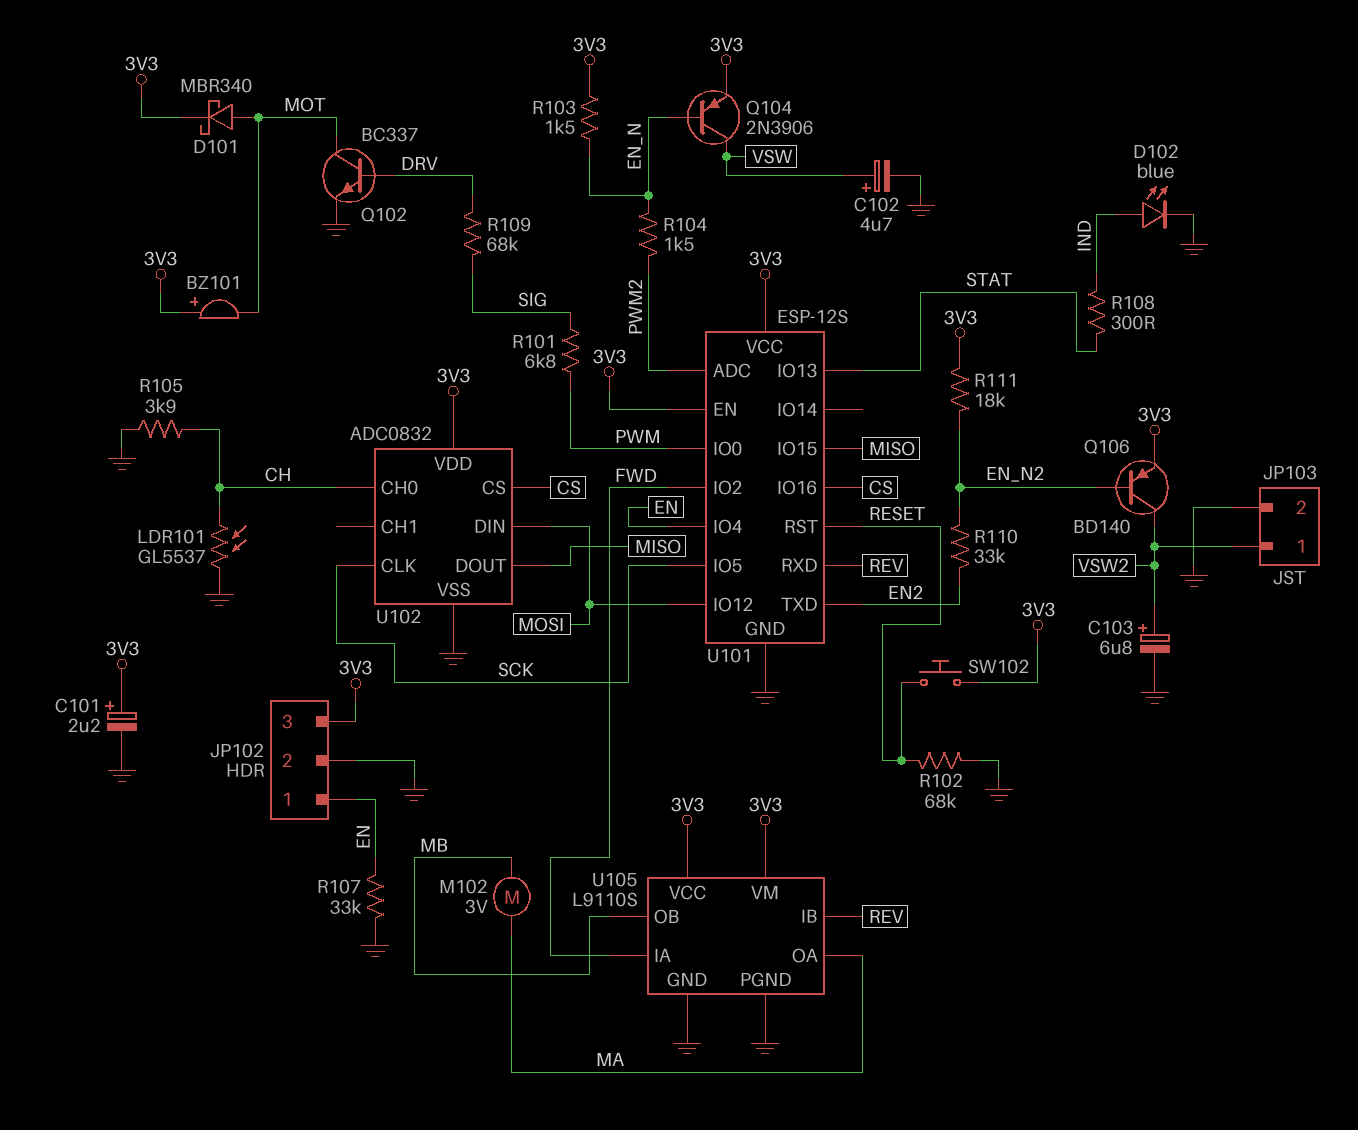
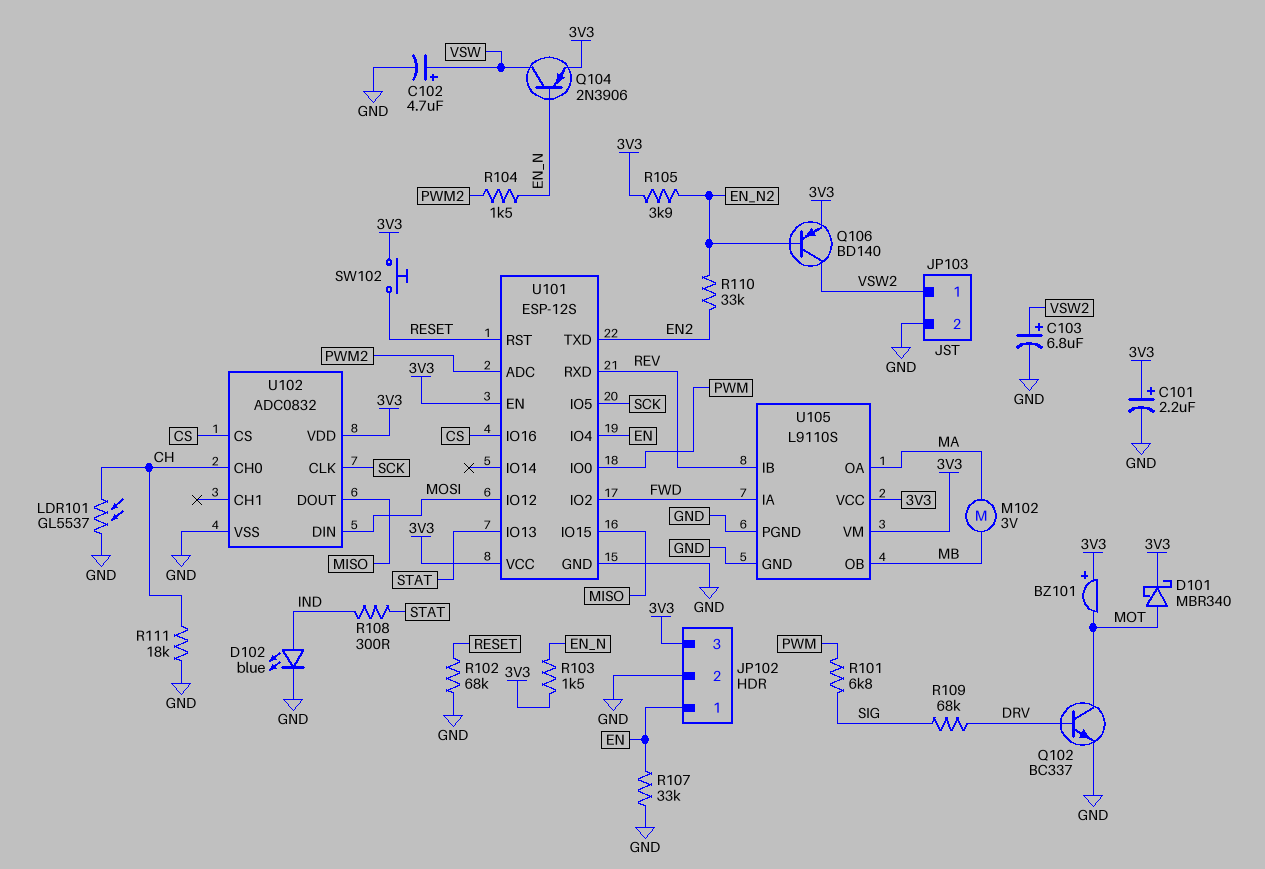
R105: 3.9k (CH, GND) -> 3.9k (3V3, EN_N2)
R111: 18k (3V3, EN_N2) -> 18k (CH, GND)

